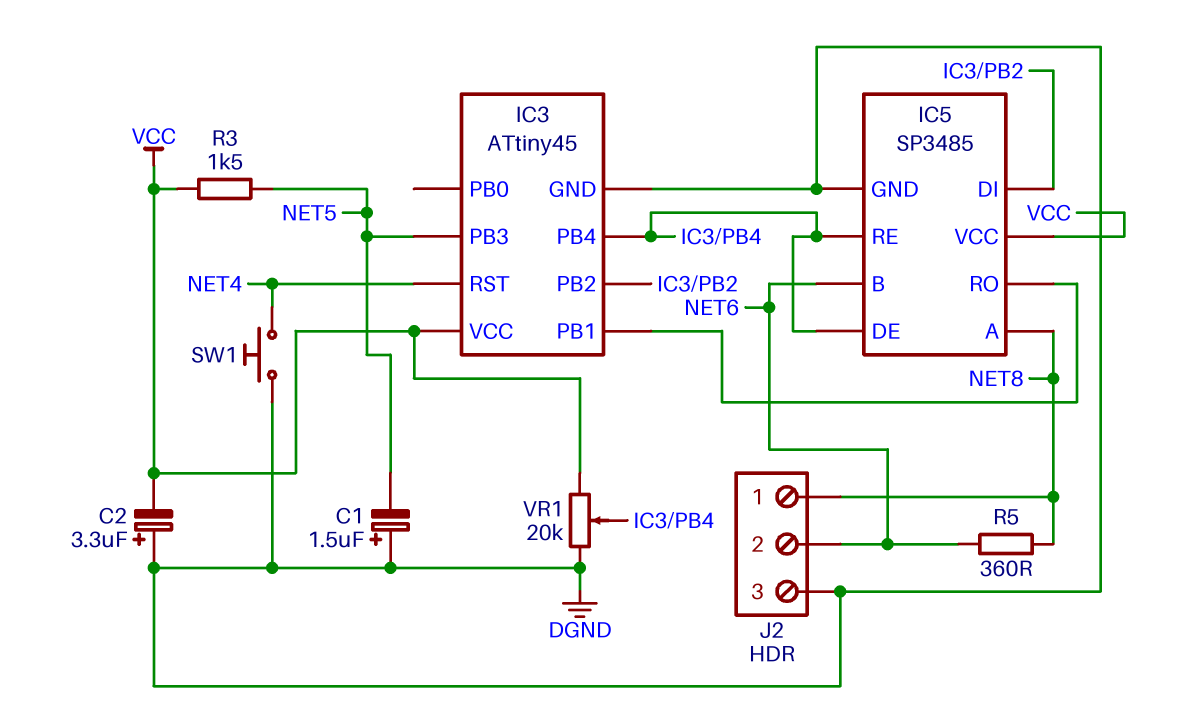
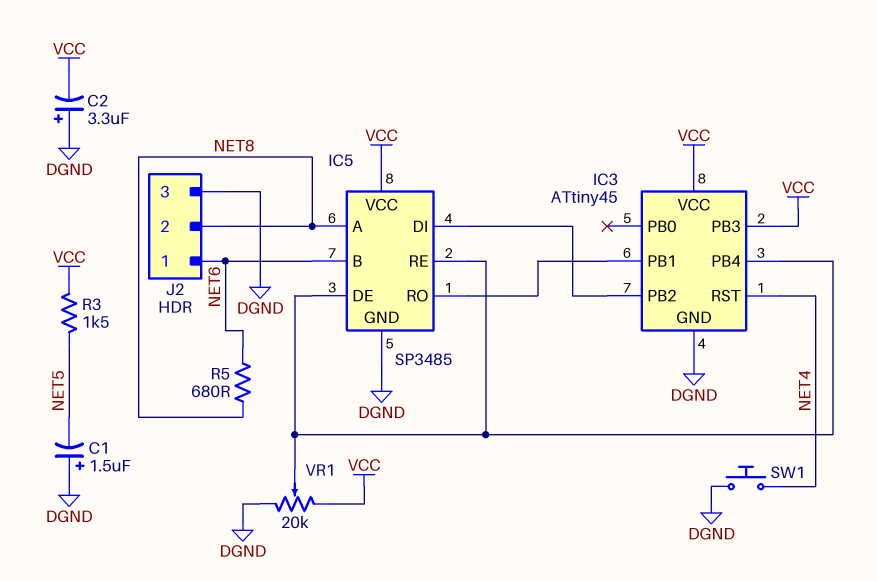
IC3 pin PB3: NET5 -> VCC
J2 pin 1: NET8 -> NET6
J2 pin 2: NET6 -> NET8
R5: 360 (NET6, NET8) -> 680 (NET6, NET8)

